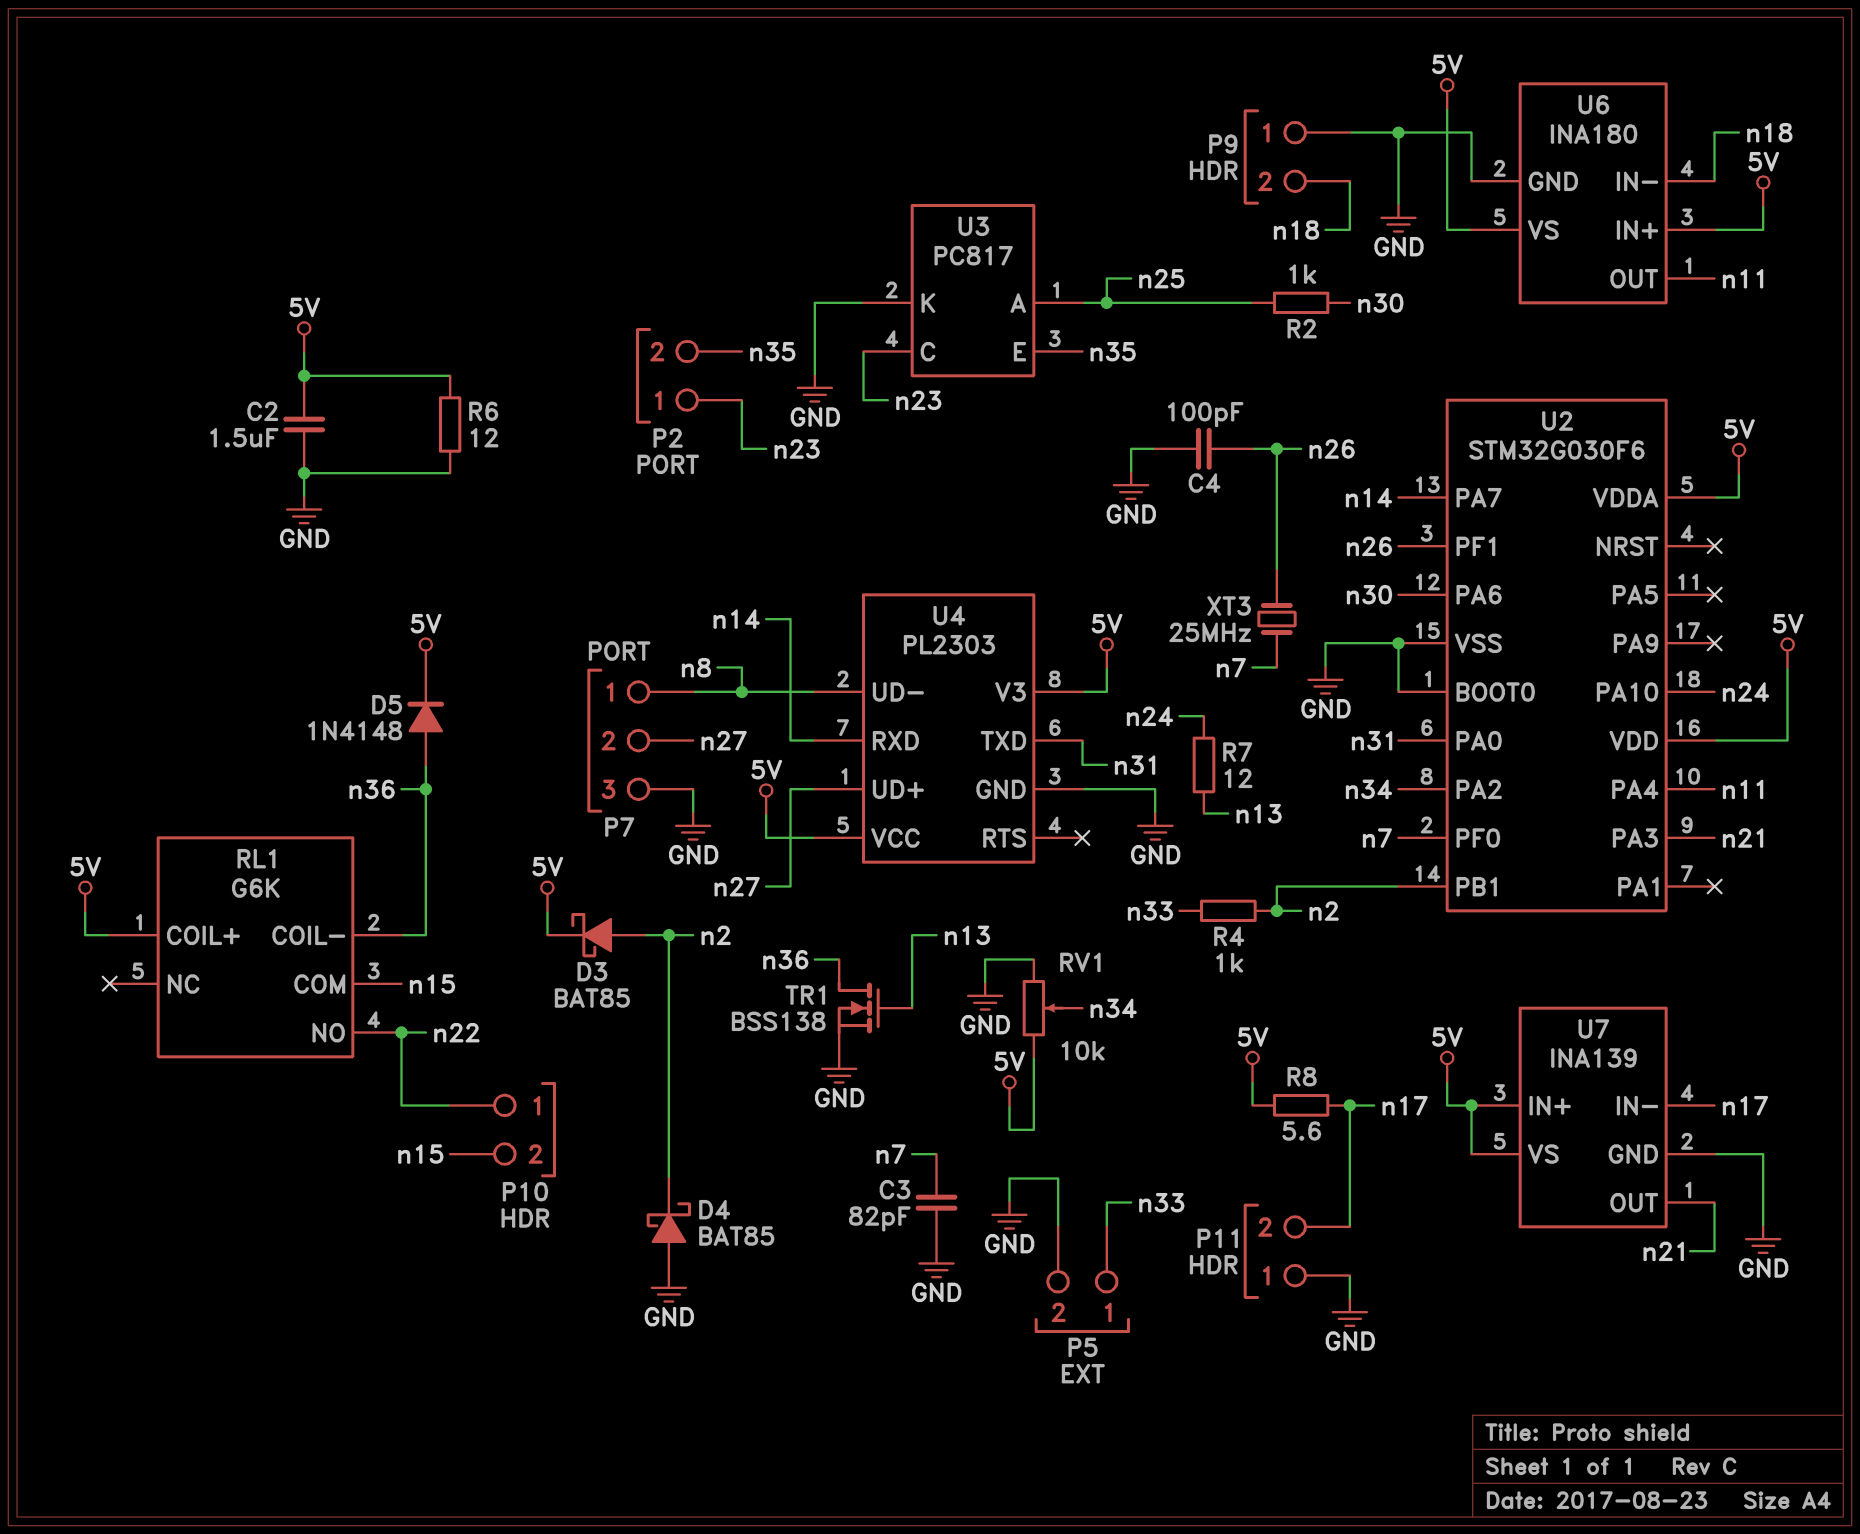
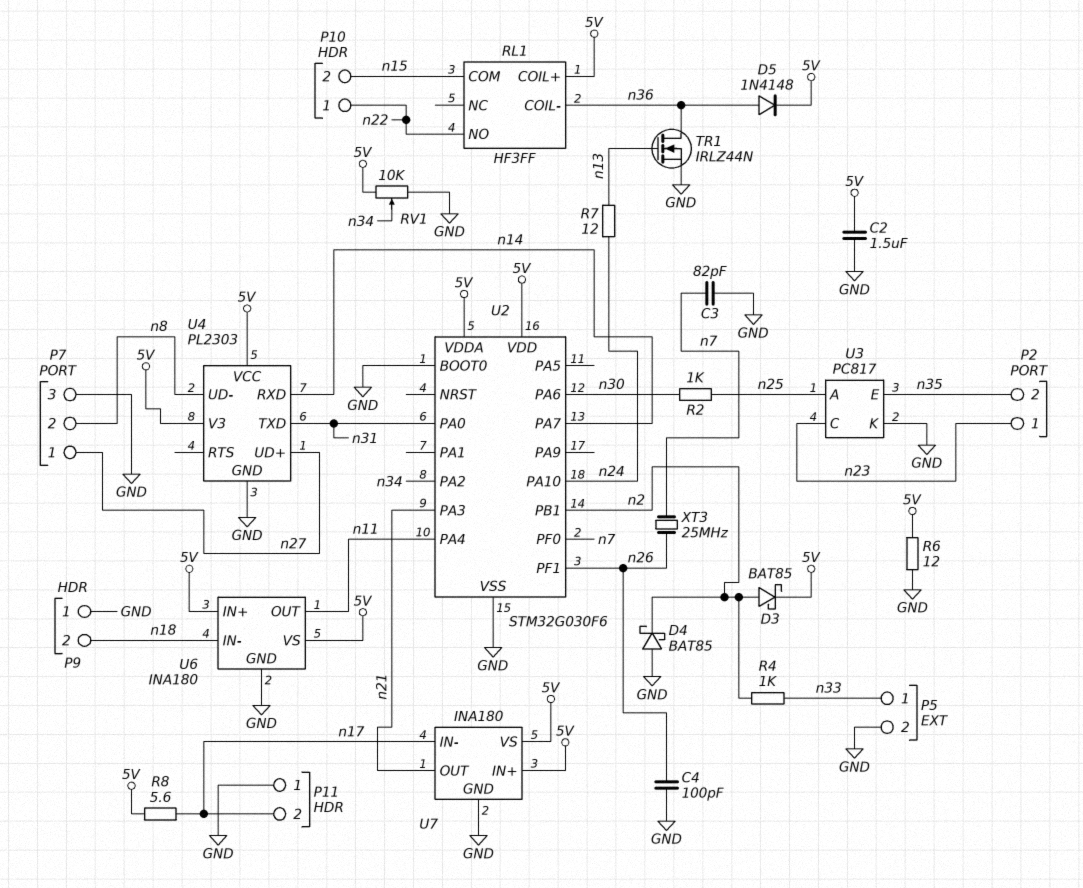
P7 pin 1: n8 -> n27
P7 pin 2: n27 -> n8
RL1: G6K -> HF3FF
TR1: NMOS BSS138 (G n13, D n36, S GND) -> NMOS IRLZ44N (G n13, D n36, S GND)
U7: INA139 -> INA180

